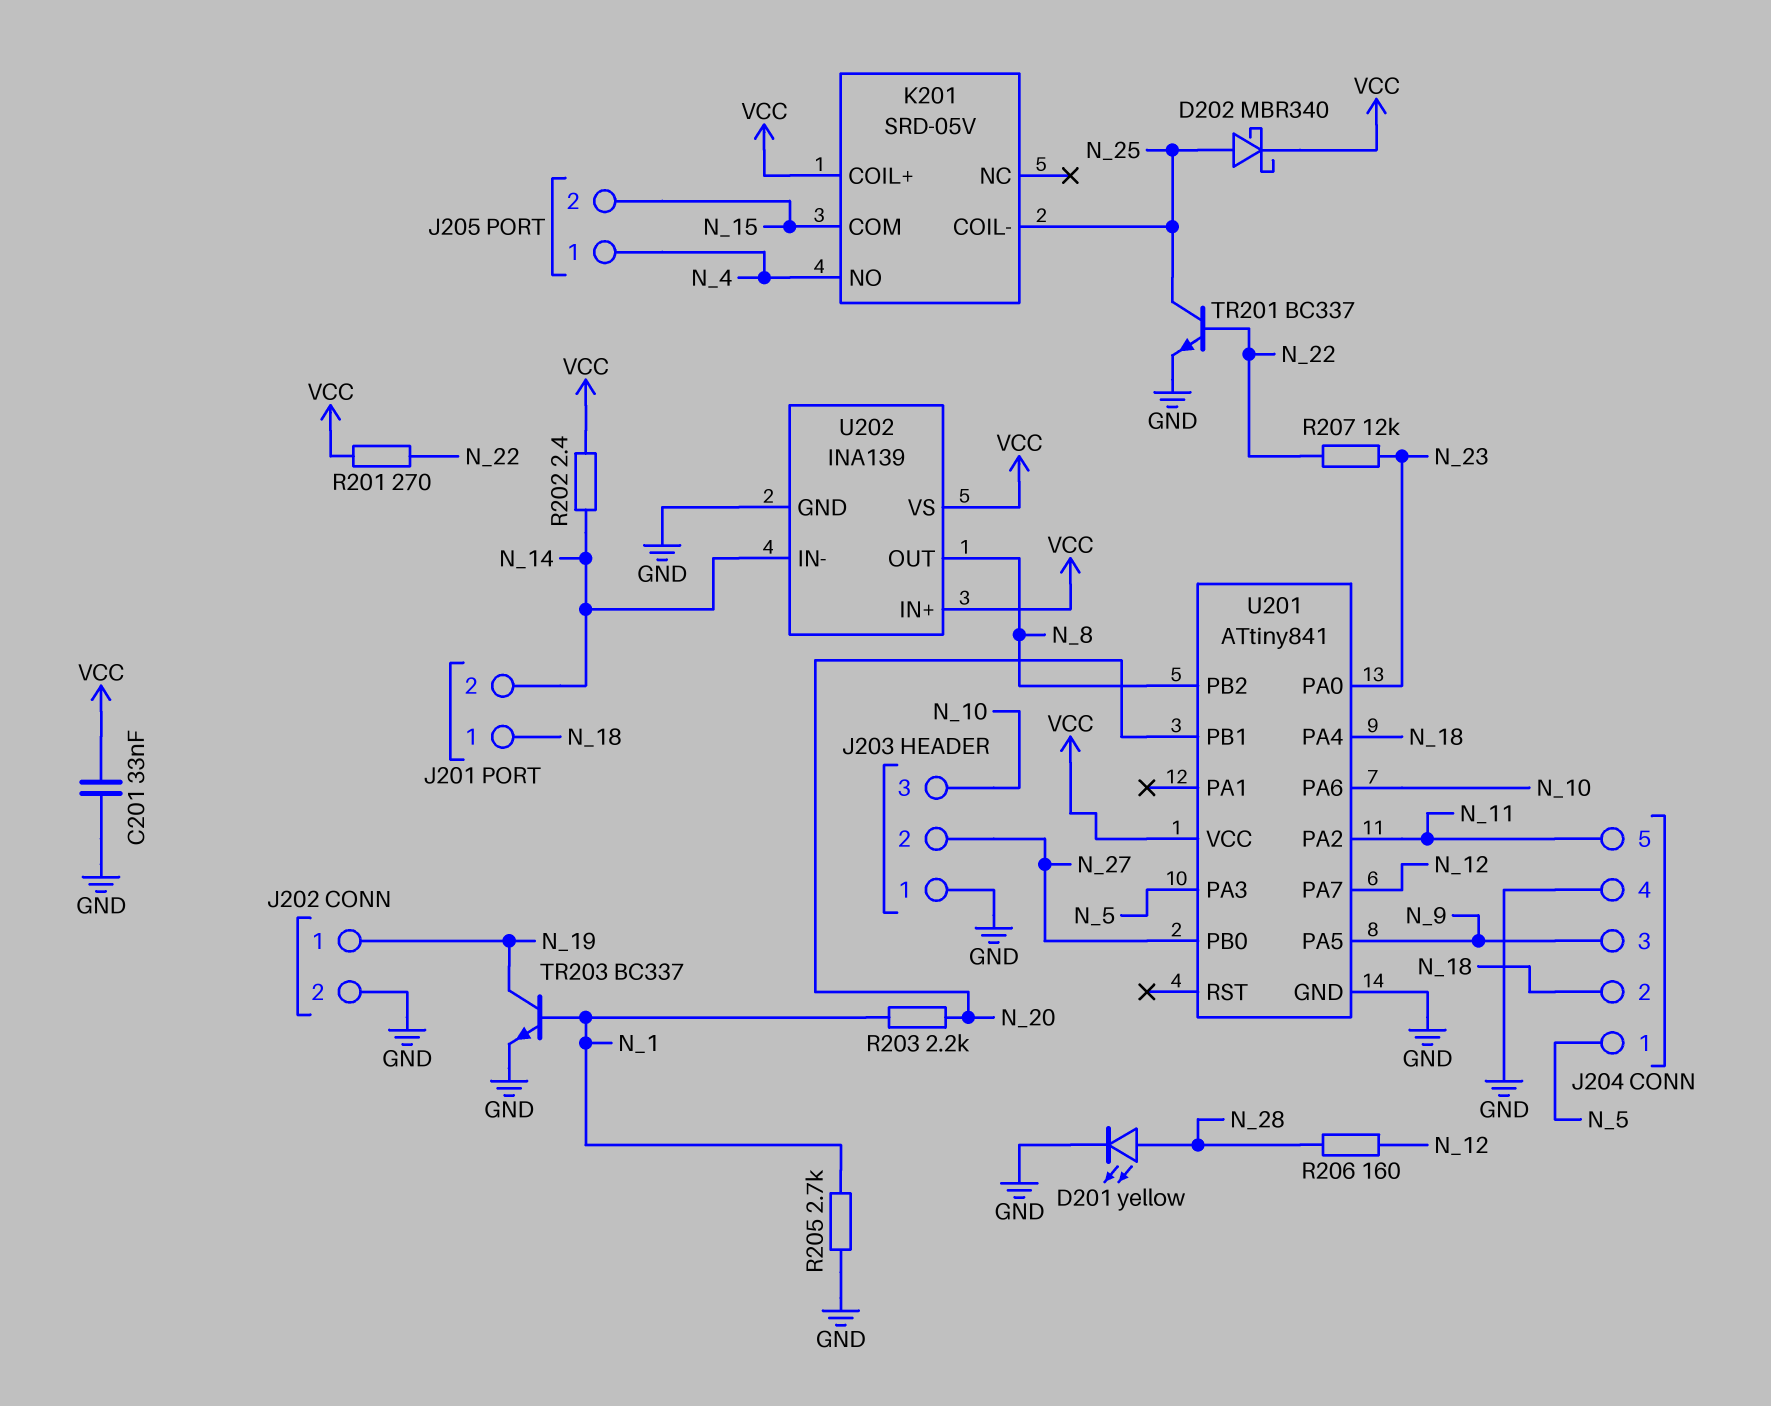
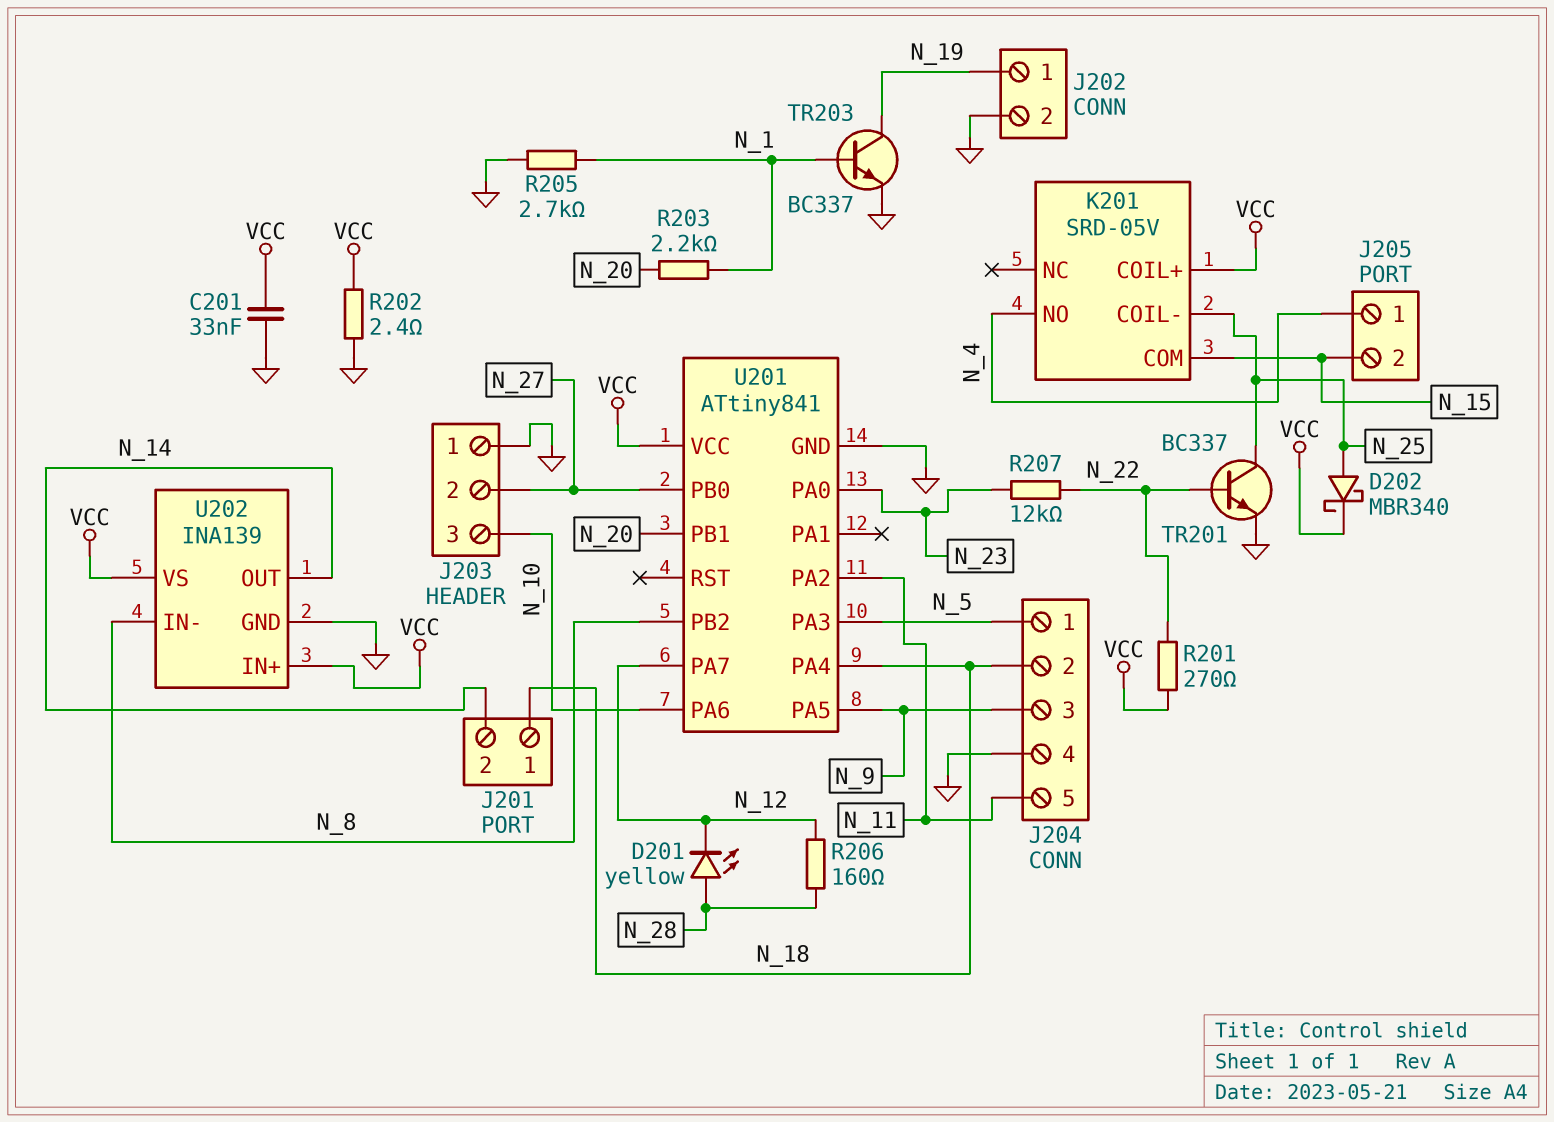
D201: LED yellow (A N_28, K GND) -> LED yellow (A N_28, K N_12)
R202: 2.4 (N_14, VCC) -> 2.4 (GND, VCC)
U202 pin IN-: N_14 -> N_8
U202 pin OUT: N_8 -> N_14

